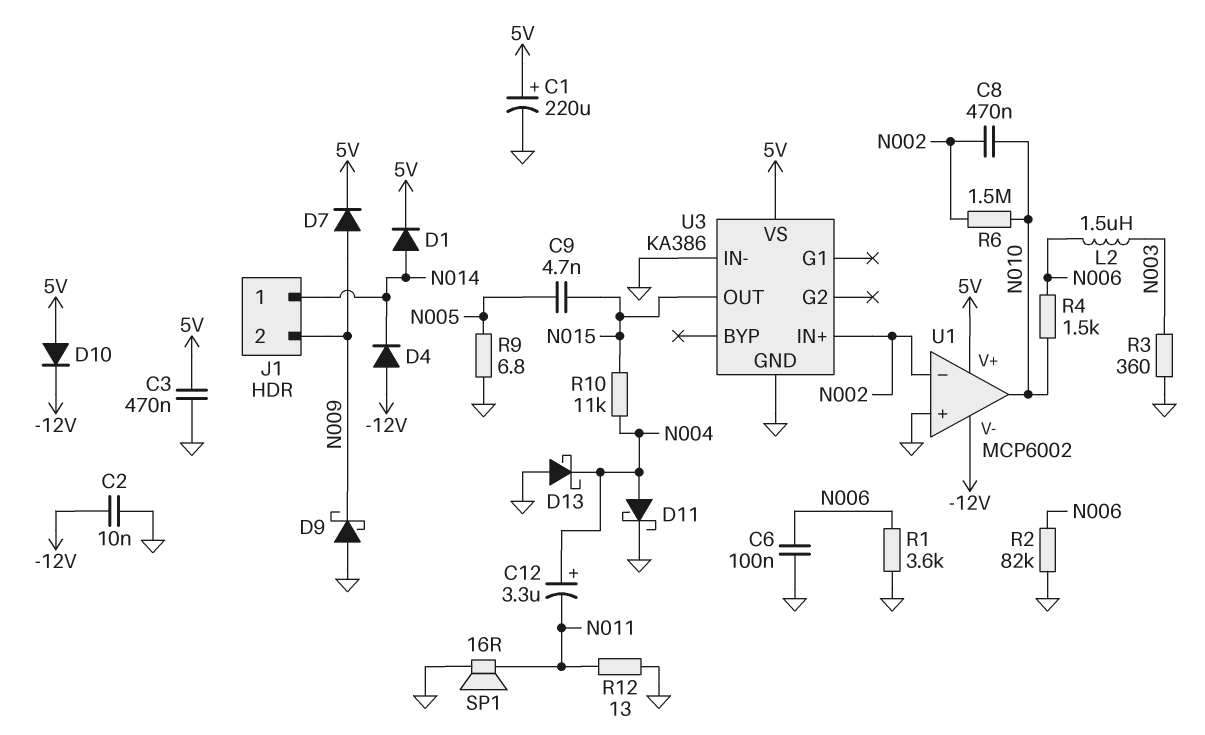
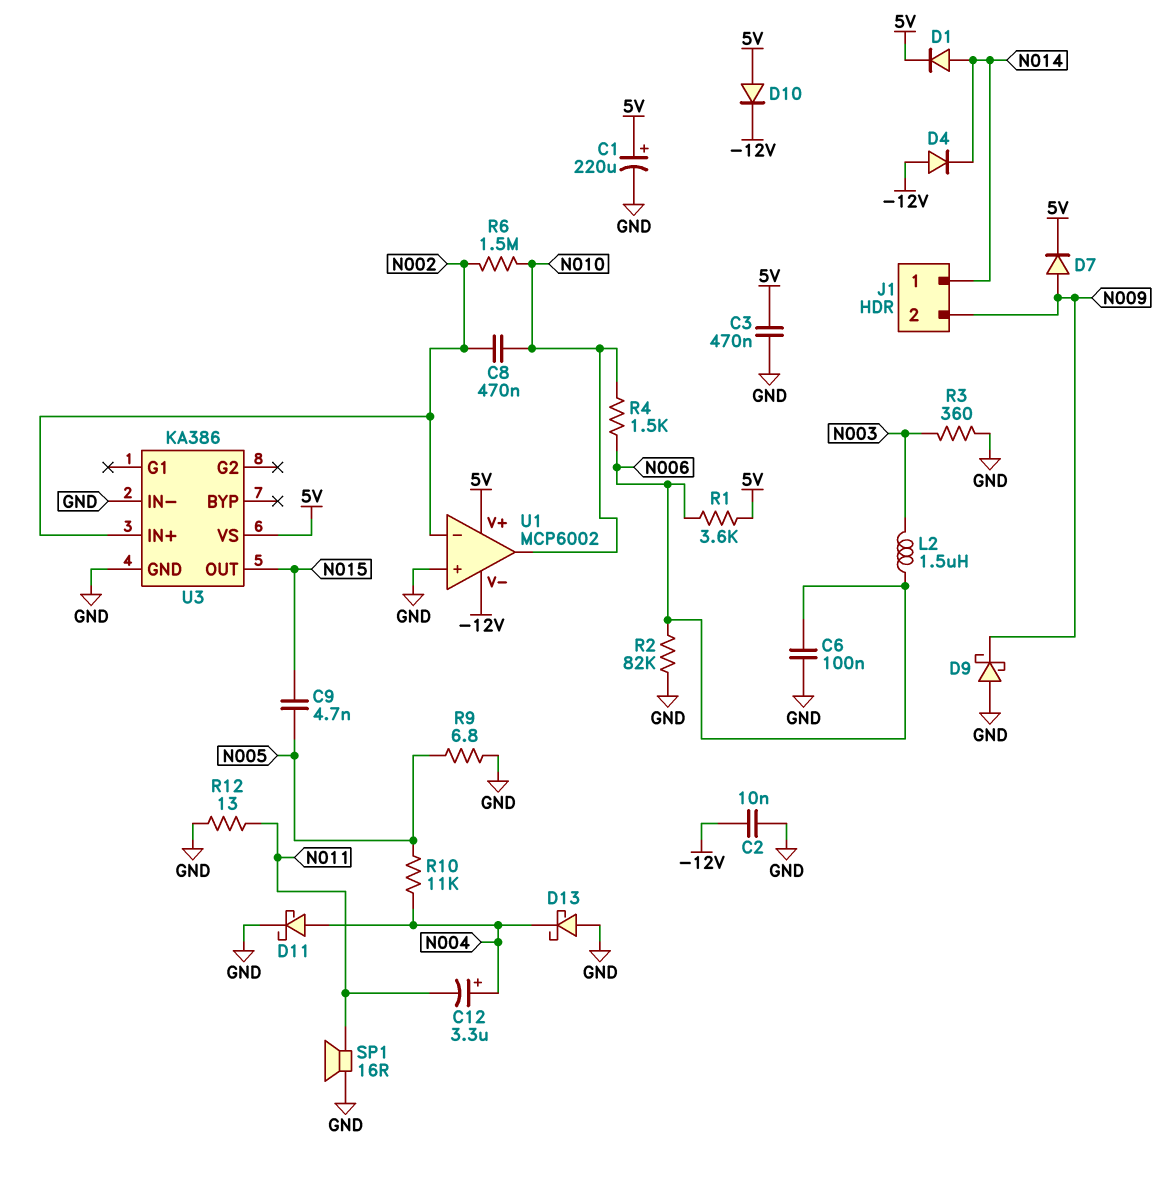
R1: 3.6k (GND, N006) -> 3.6k (5V, N006)
R10: 11k (N004, N015) -> 11k (N004, N005)

